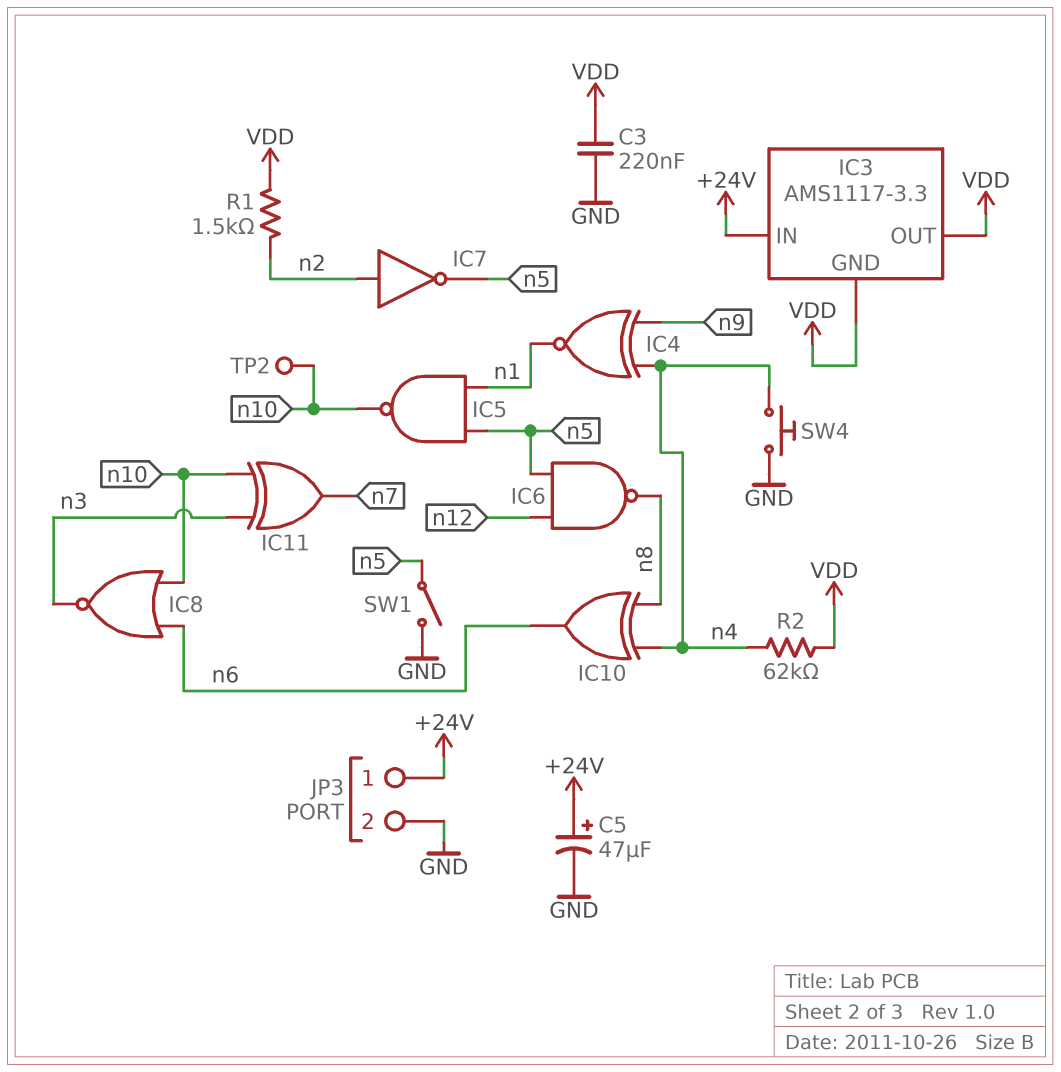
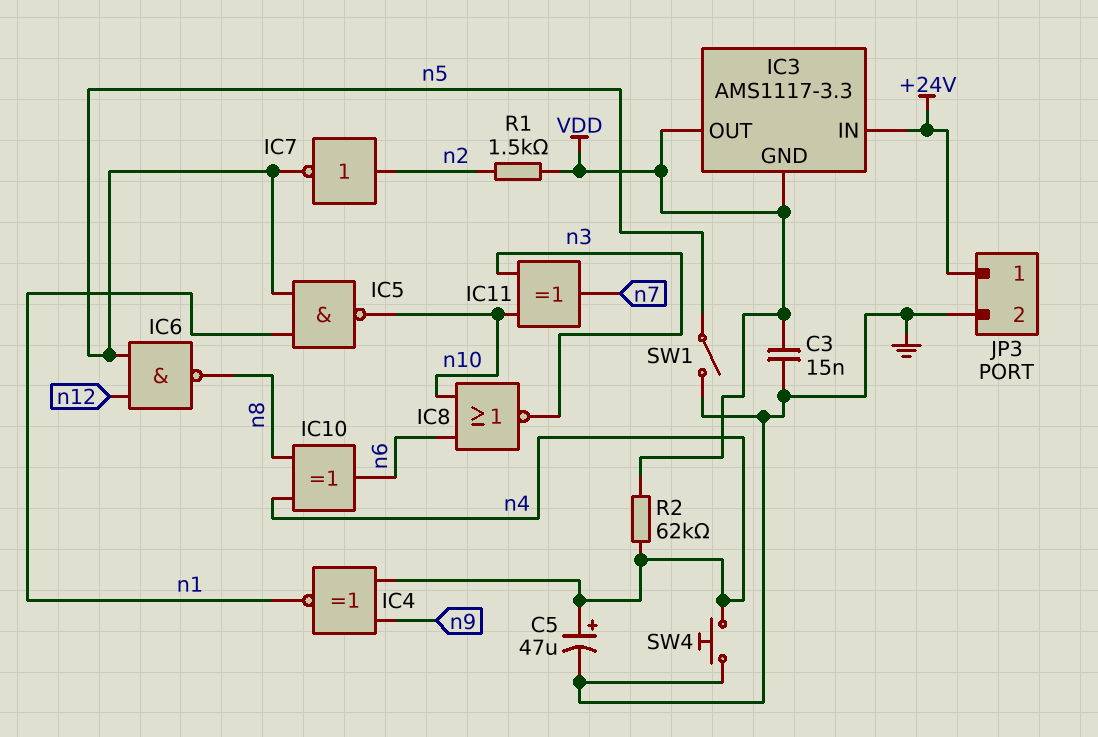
C3: 220nF (GND, VDD) -> 15nF (GND, VDD)
C5: 47uF (plus +24V, minus GND) -> 47uF (plus n4, minus GND)
TP2: test point (n10) -> none

